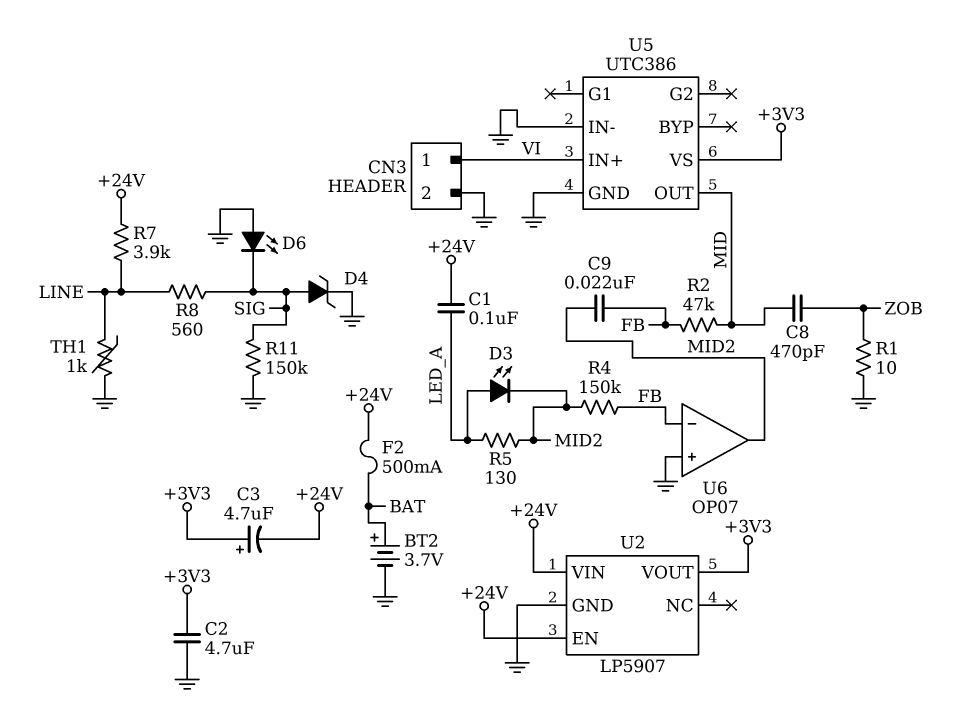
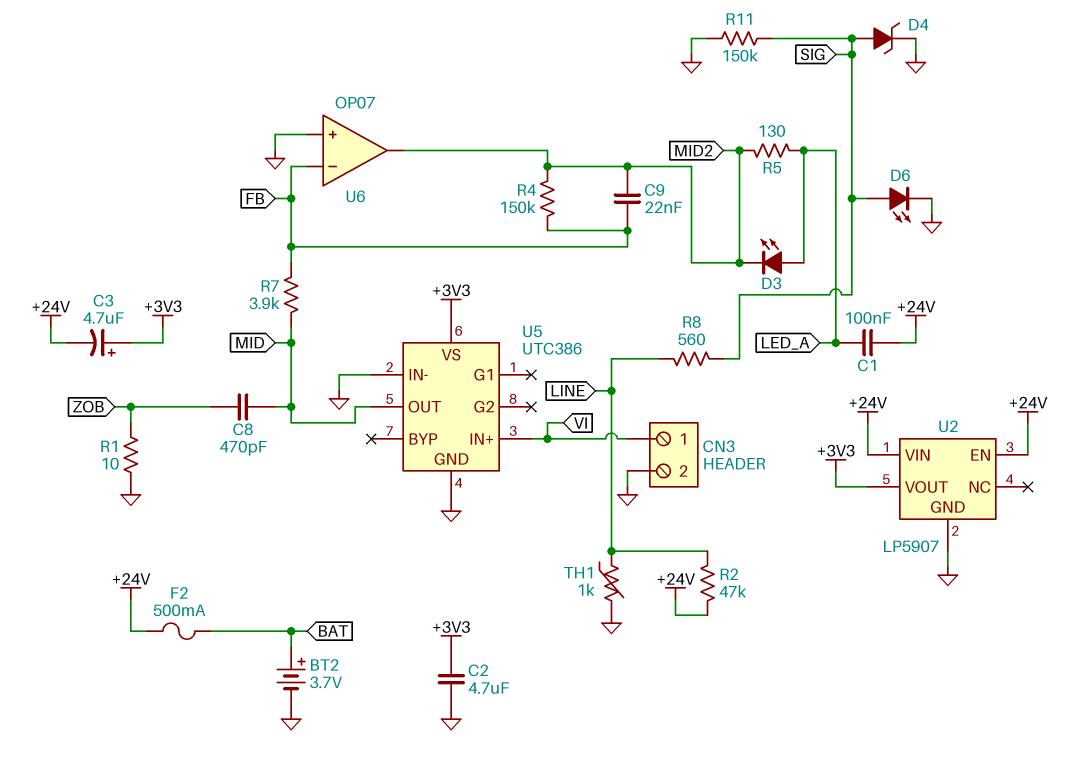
D6: LED (A GND, K SIG) -> LED (A SIG, K GND)
R2: 47k (FB, MID) -> 47k (+24V, LINE)
R7: 3.9k (+24V, LINE) -> 3.9k (FB, MID)

